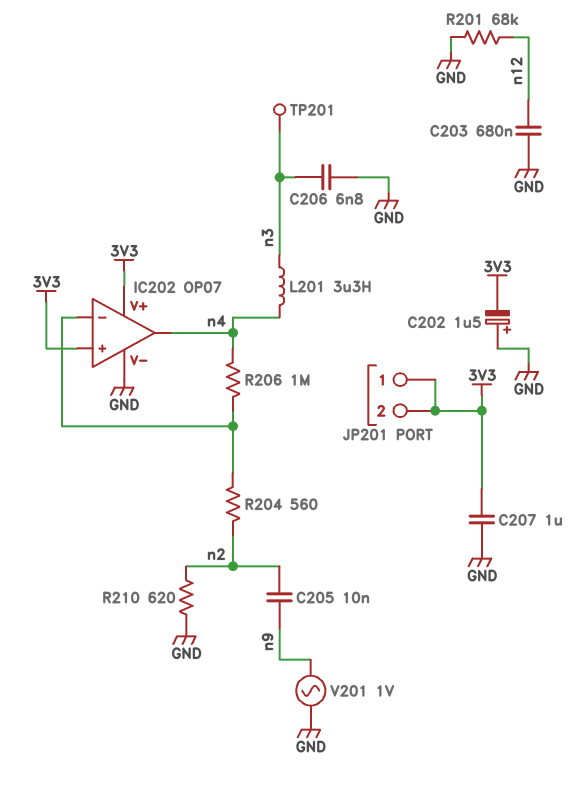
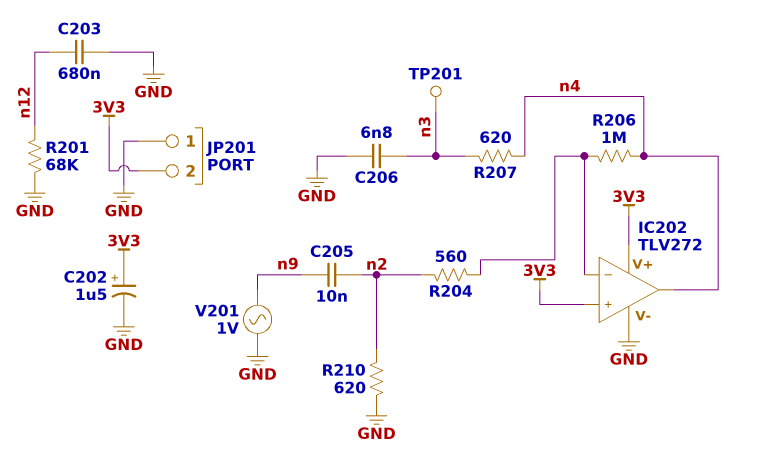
C202: 1.5uF (plus GND, minus 3V3) -> 1.5uF (plus 3V3, minus GND)
C207: 1uF (3V3, GND) -> none
IC202: OP07 -> TLV272
JP201 pin 1: 3V3 -> GND
L201: 3.3uH (n3, n4) -> none
R207: none -> 620 (n3, n4)

